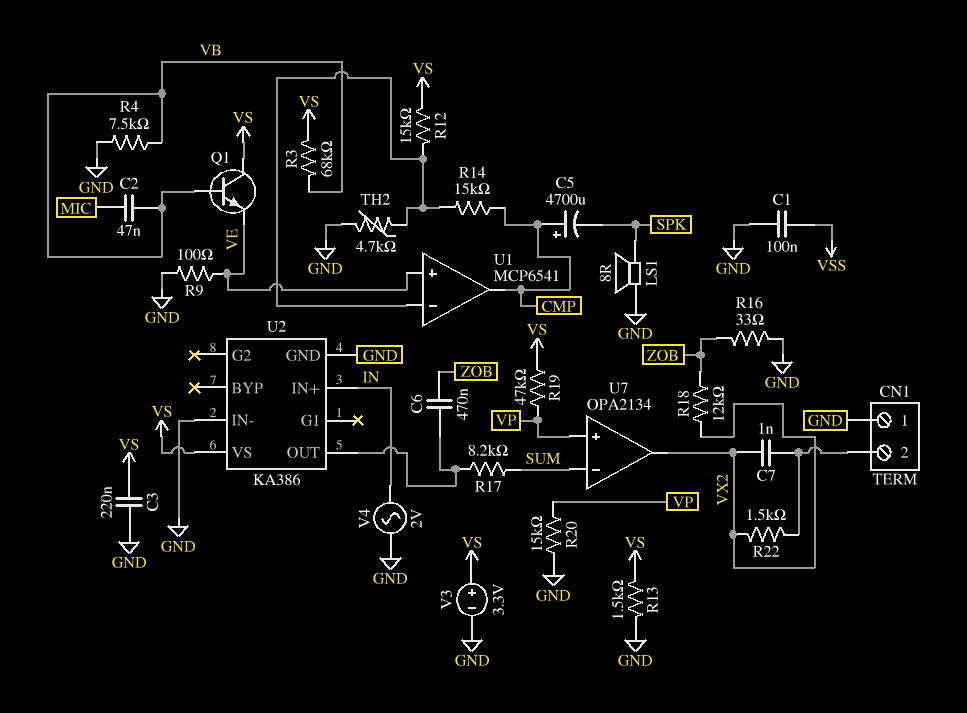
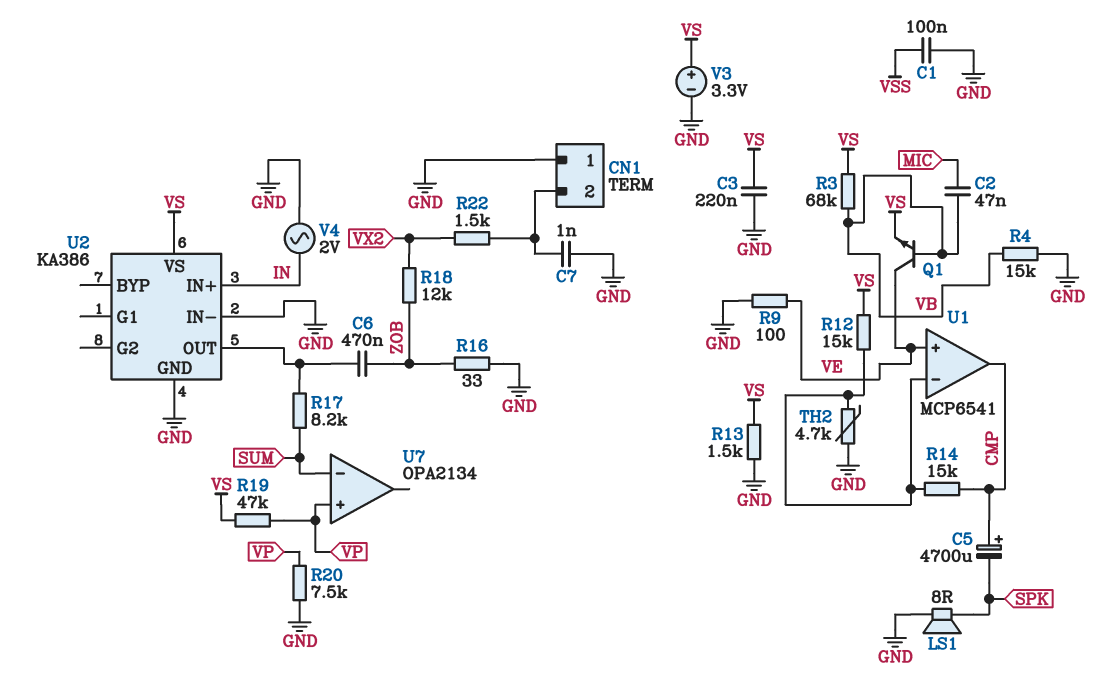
C7: 1nF (CN1/2, VX2) -> 1nF (CN1/2, GND)
Q1: NPN (B VB, C VS, E VE) -> NPN (B VB, C VE, E VS)
R4: 7.5k (GND, VB) -> 15k (GND, VB)
R20: 15k (GND, VP) -> 7.5k (GND, VP)
U7 pin out: VX2 -> none

